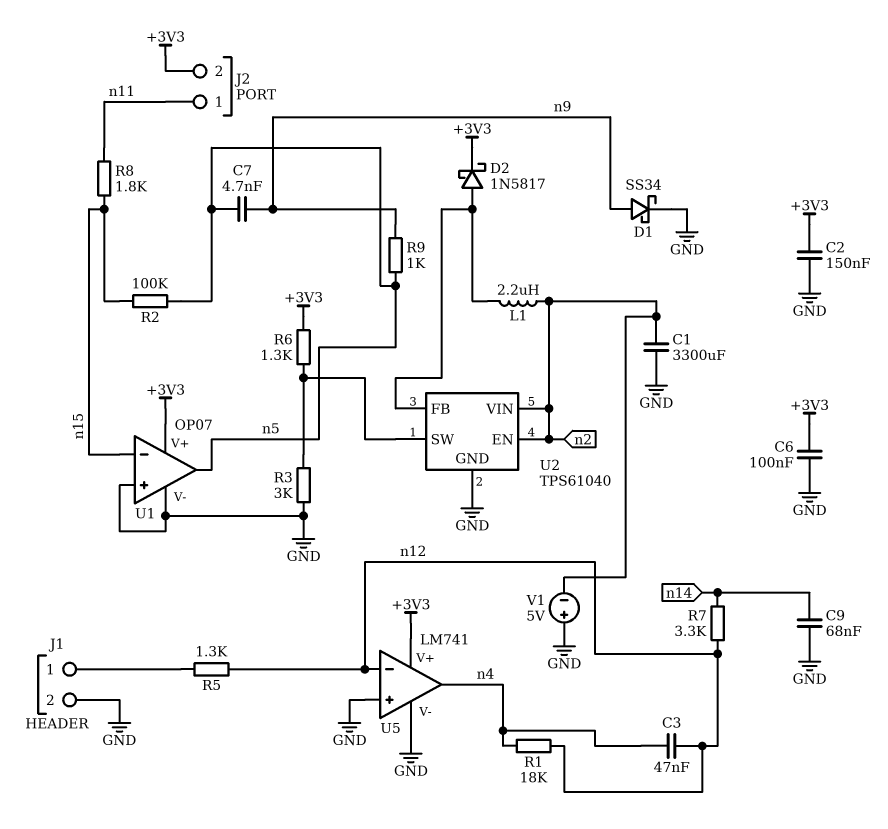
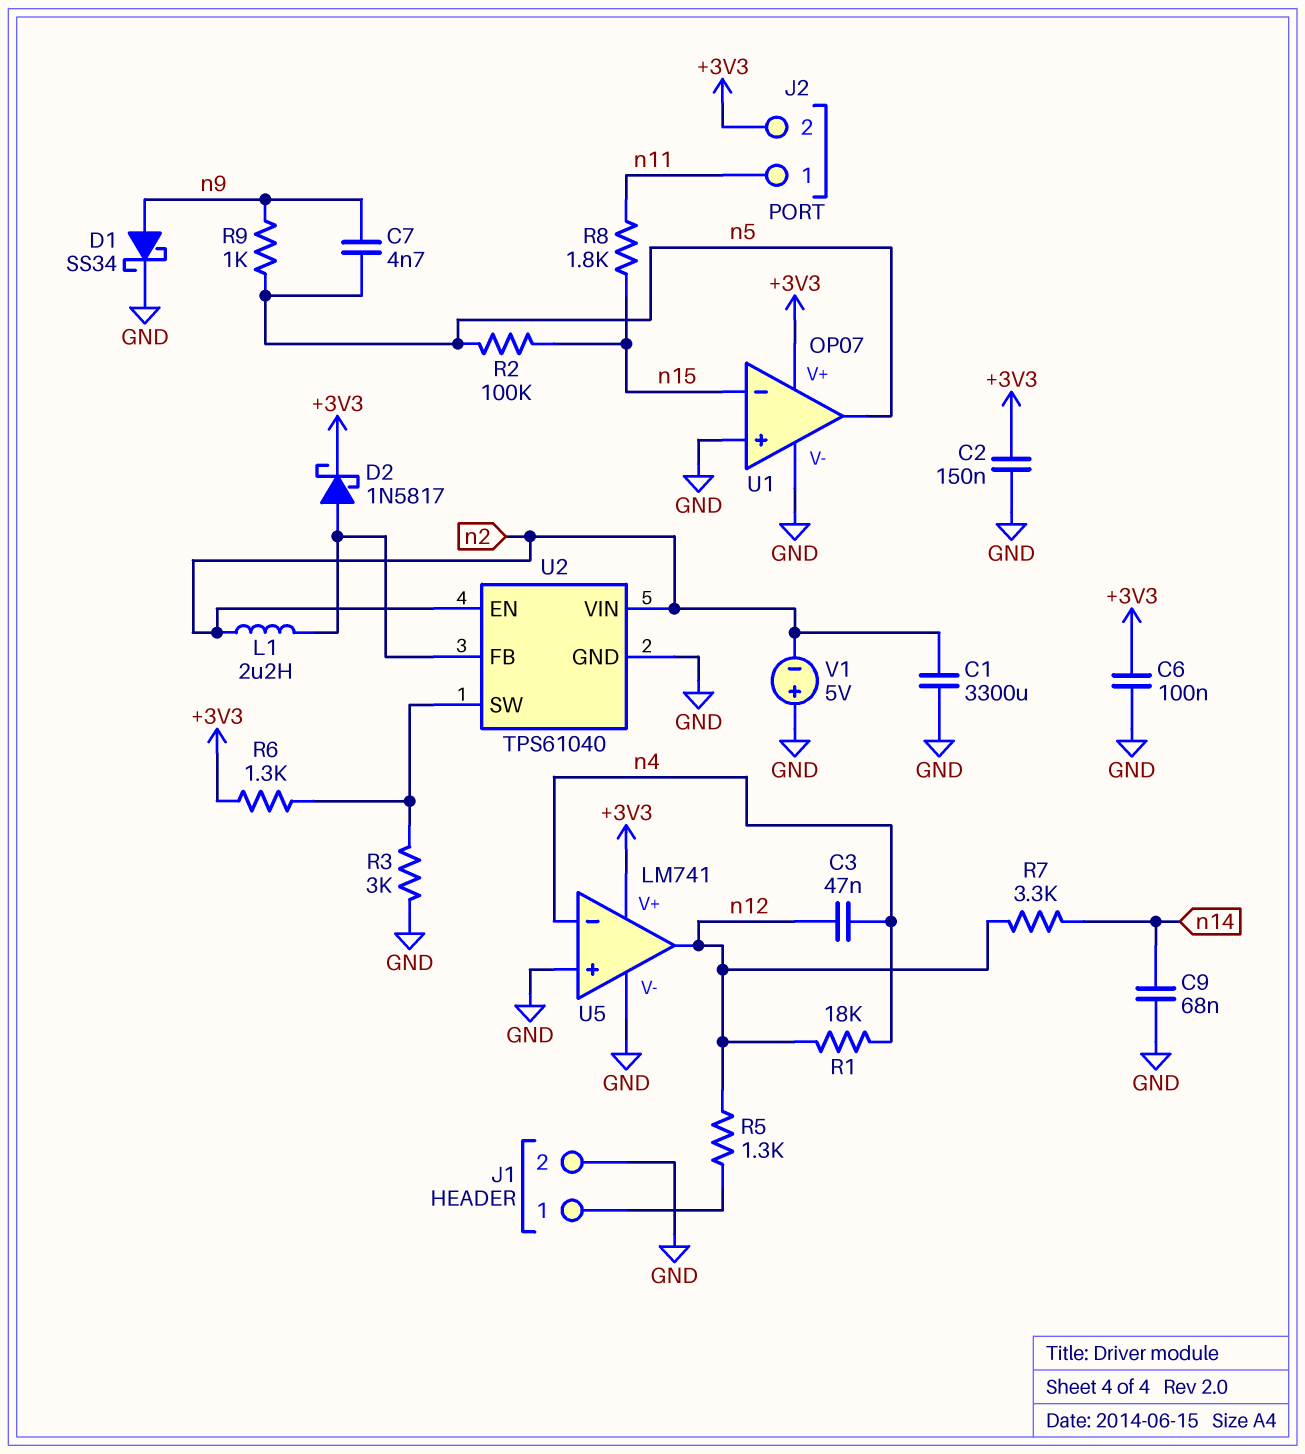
U5 pin in-: n12 -> n4
U5 pin out: n4 -> n12

